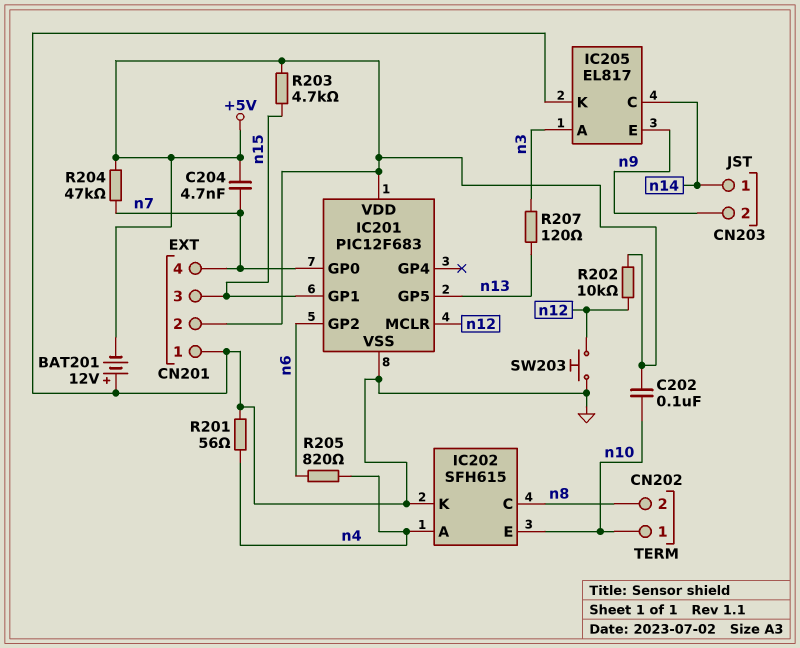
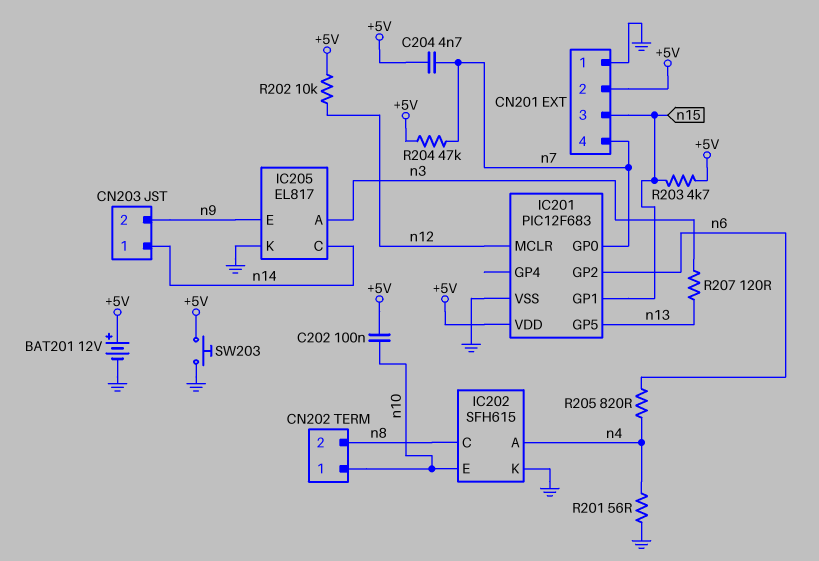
BAT201: 12V (plus GND, minus +5V) -> 12V (plus +5V, minus GND)
SW203: button (GND, n12) -> button (+5V, GND)

